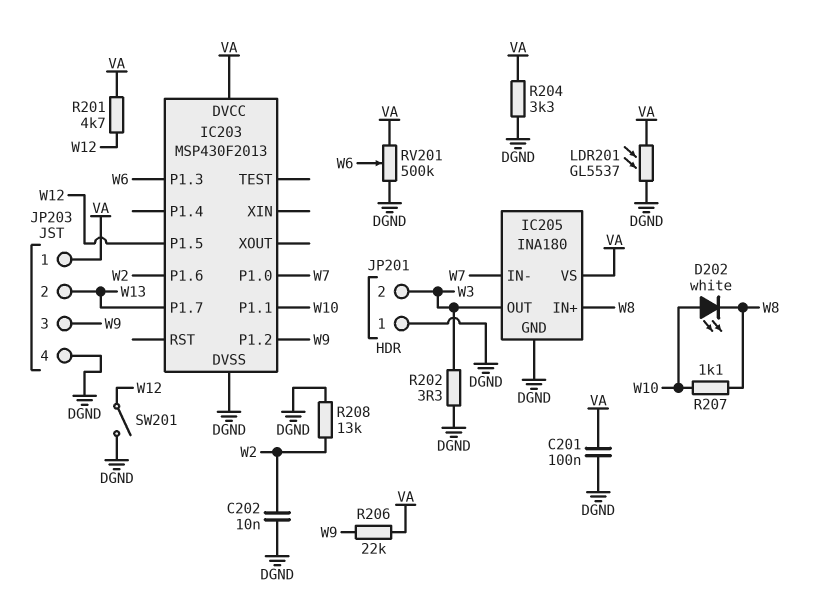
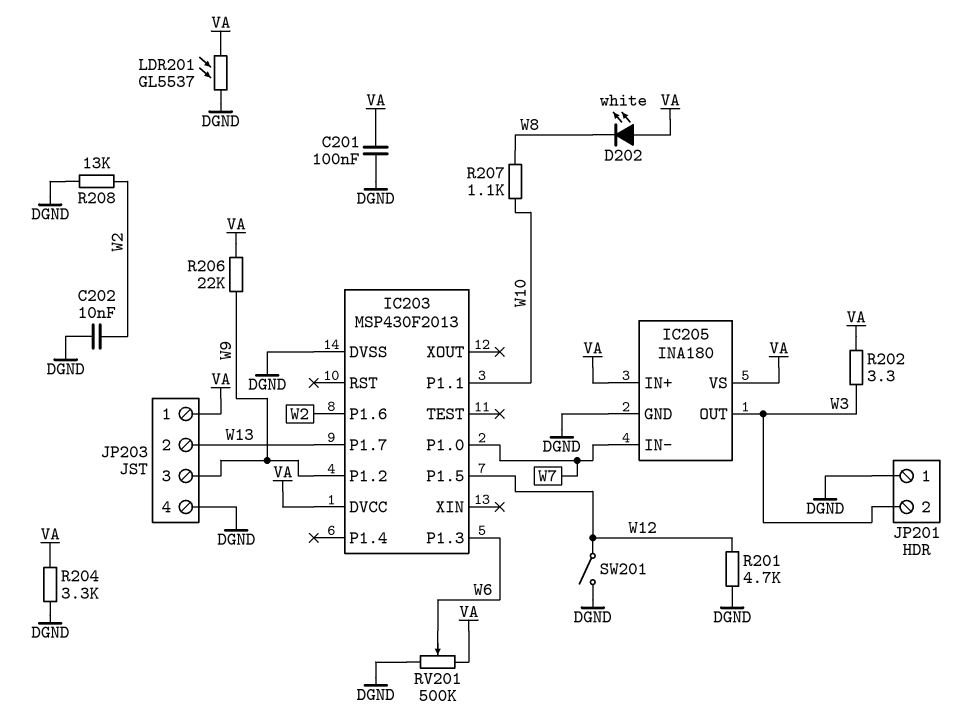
D202: LED white (A W10, K W8) -> LED white (A VA, K W8)
IC205 pin IN+: W8 -> VA
R201: 4.7k (VA, W12) -> 4.7k (DGND, W12)
R202: 3.3 (DGND, W3) -> 3.3 (VA, W3)

